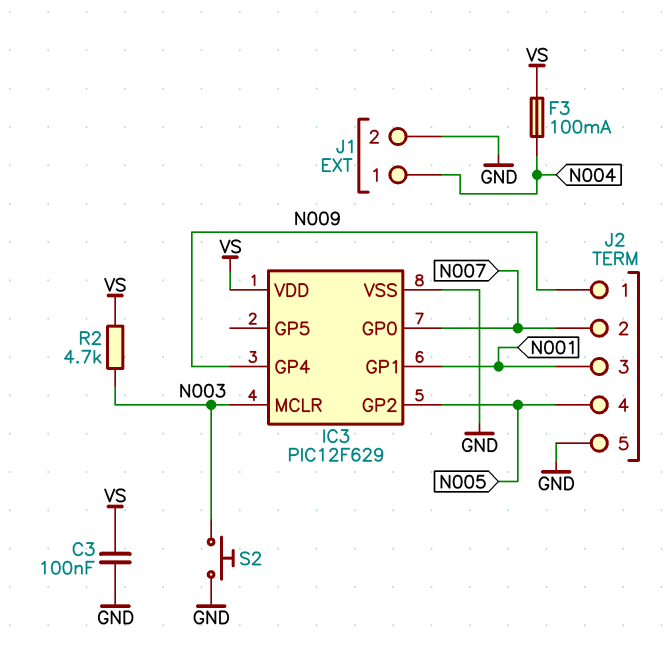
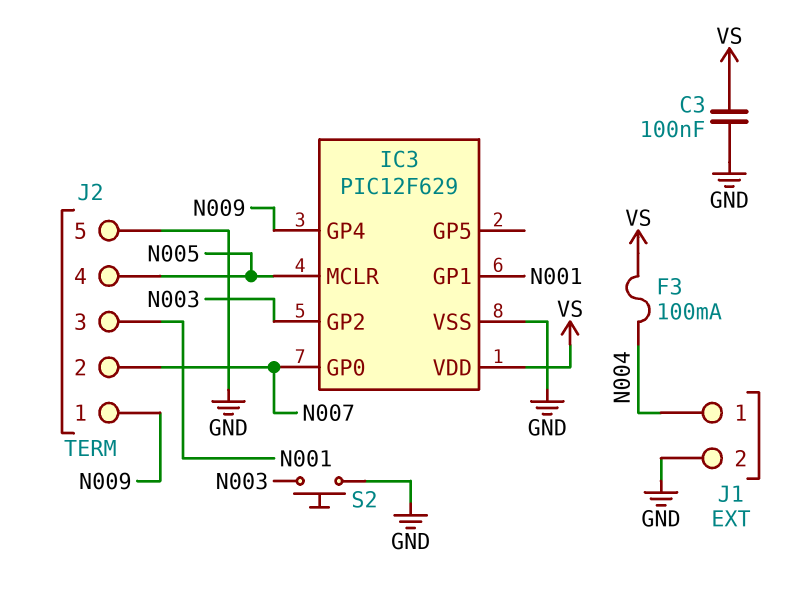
IC3 pin GP2: N005 -> N003
IC3 pin MCLR: N003 -> N005
R2: 4.7k (N003, VS) -> none

